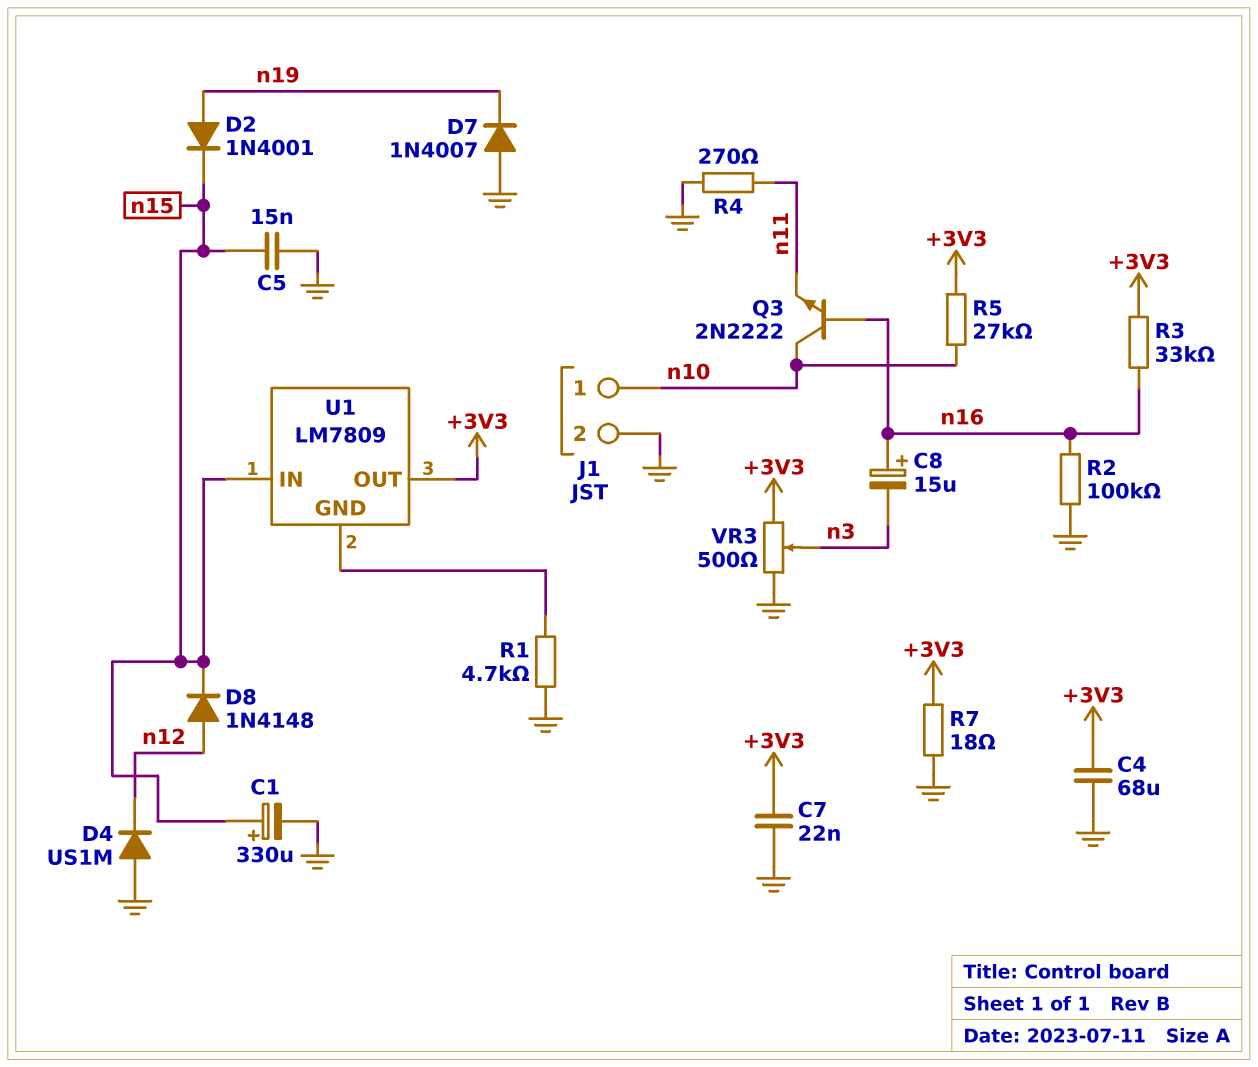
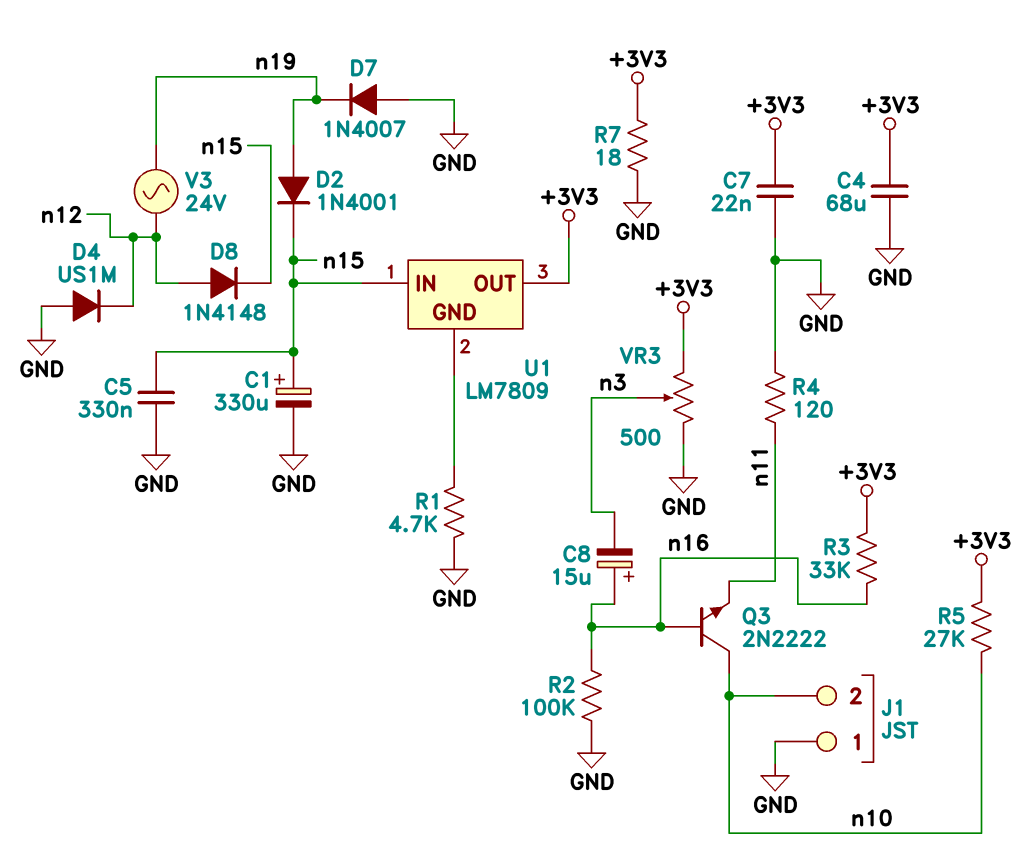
C5: 15nF (GND, n15) -> 330nF (GND, n15)
J1 pin 1: n10 -> GND
J1 pin 2: GND -> n10
R4: 270 (GND, n11) -> 120 (GND, n11)
V3: none -> AC 24V (n12, n19)

